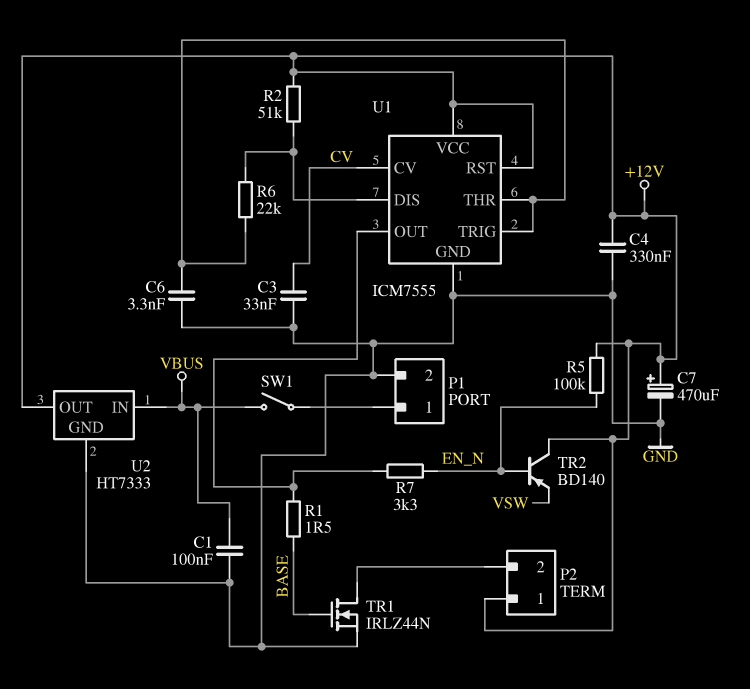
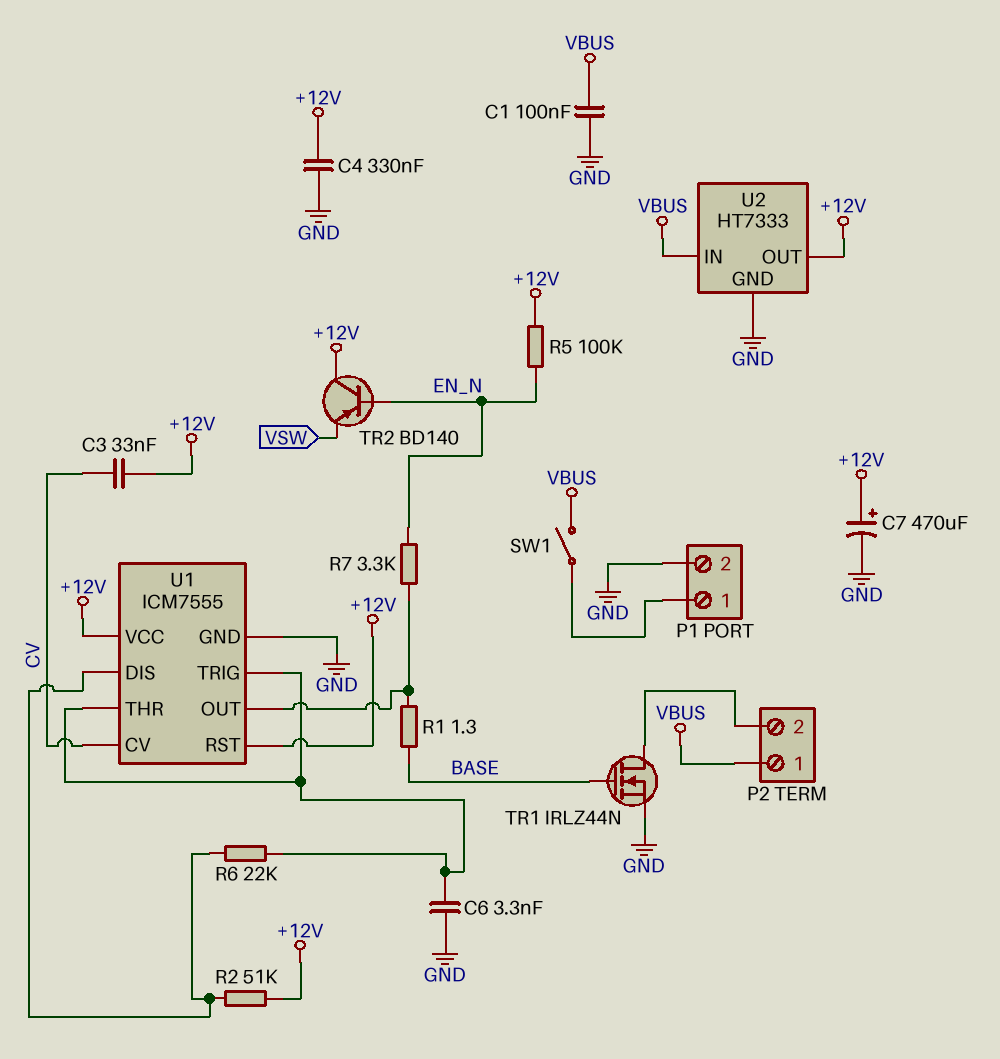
C3: 33nF (CV, GND) -> 33nF (+12V, CV)
P2 pin 1: +12V -> VBUS
R1: 1.5 (BASE, U1/OUT) -> 1.3 (BASE, U1/OUT)

